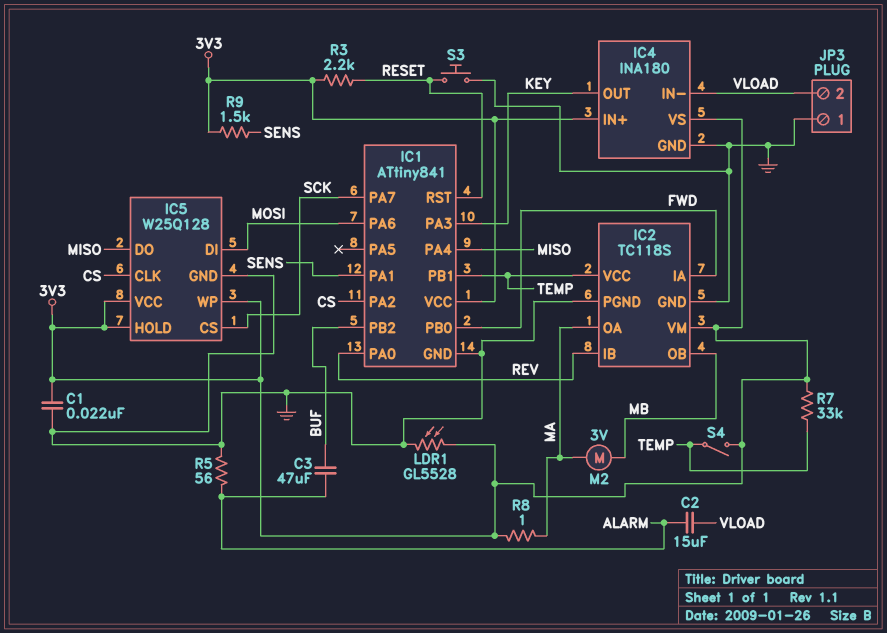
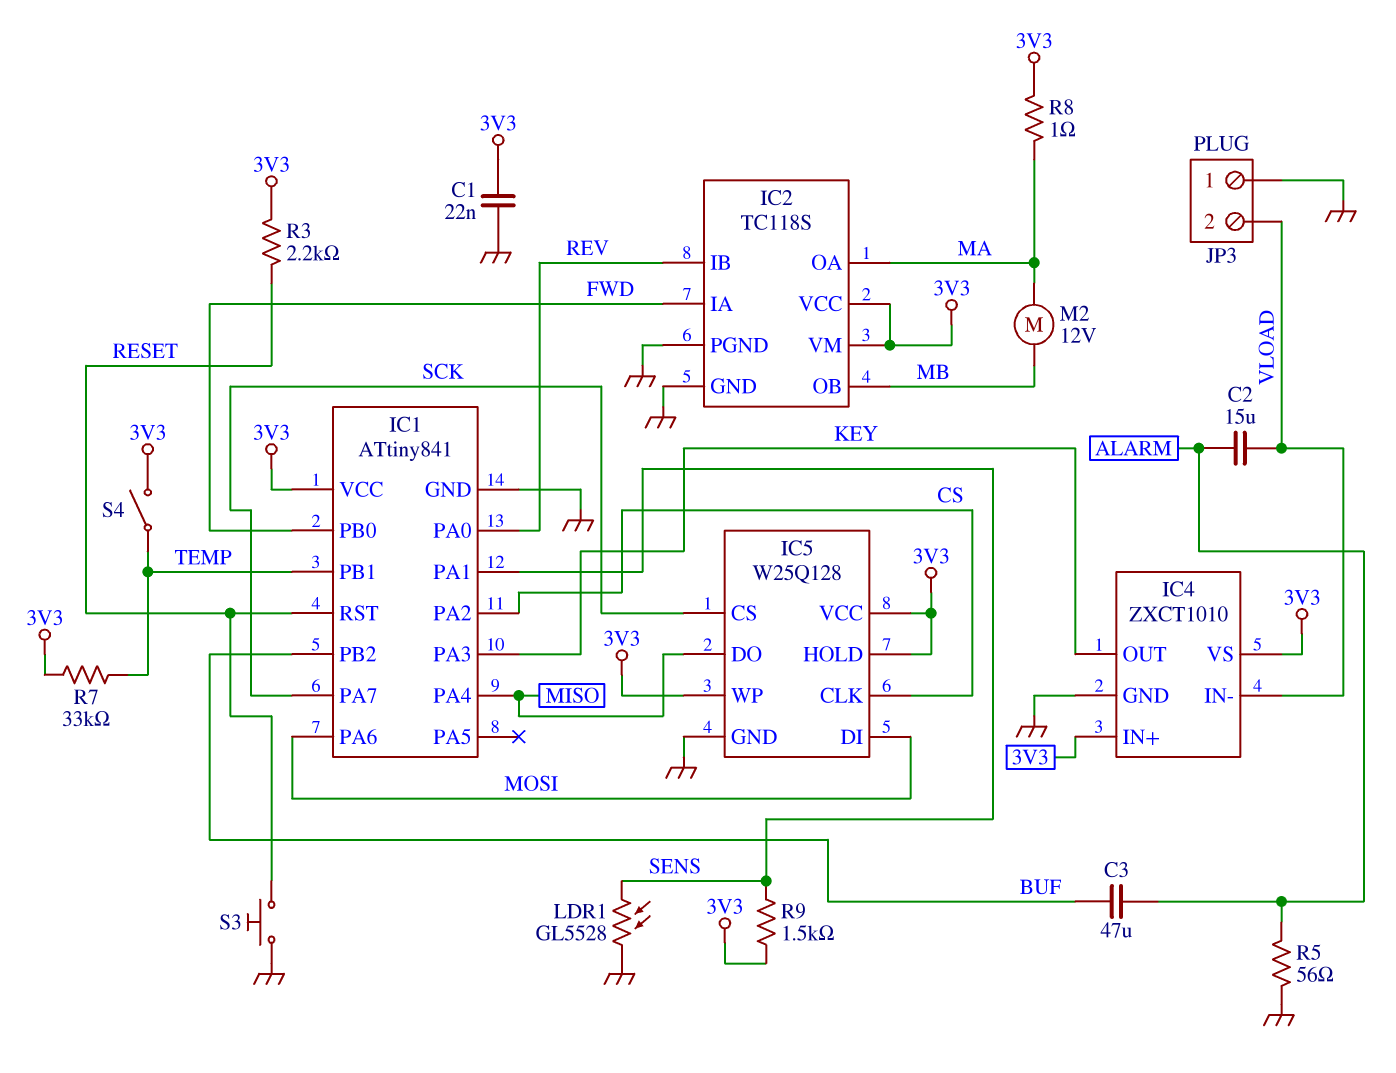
IC2 pin VCC: TEMP -> 3V3
IC4: INA180 -> ZXCT1010
LDR1: GL5528 (3V3, GND) -> GL5528 (GND, SENS)
M2: motor 3V (MA, MB) -> motor 12V (MA, MB)

